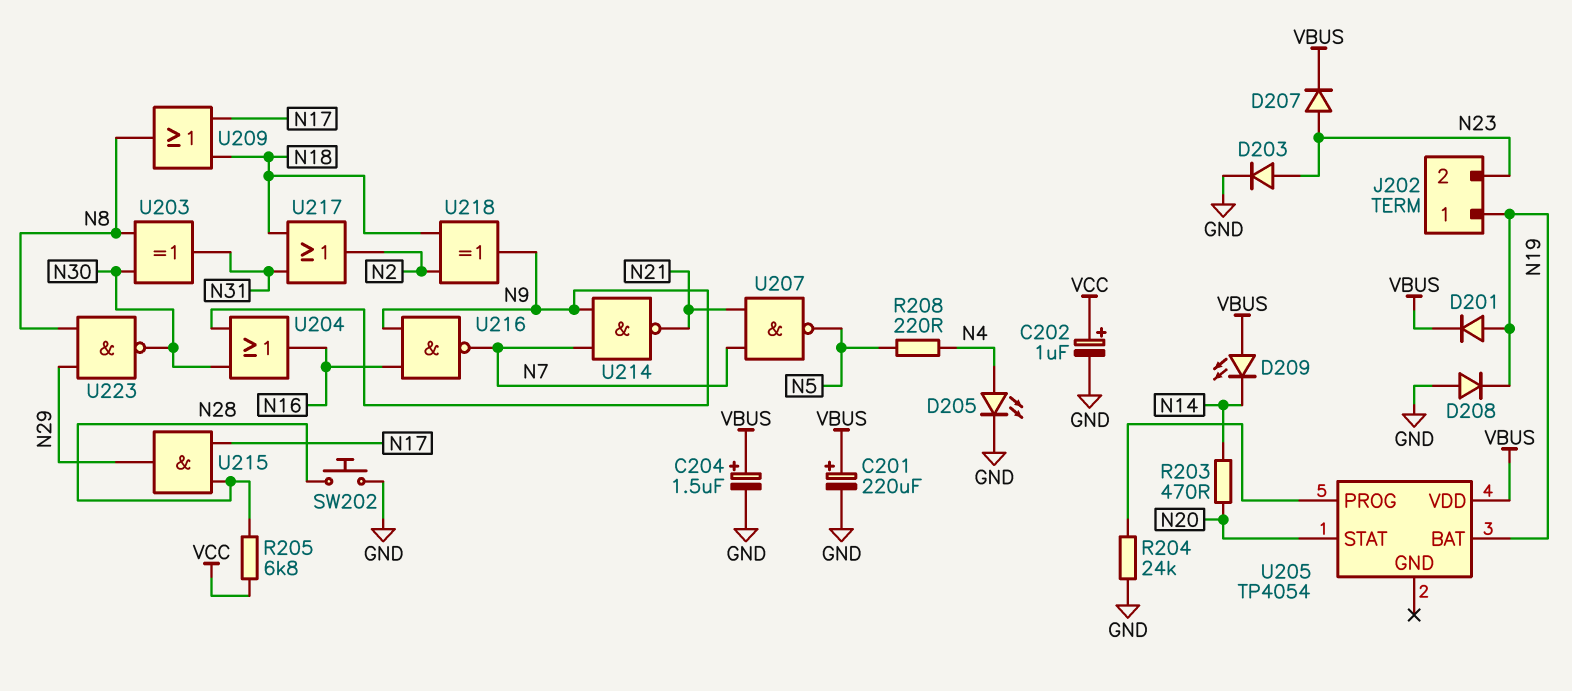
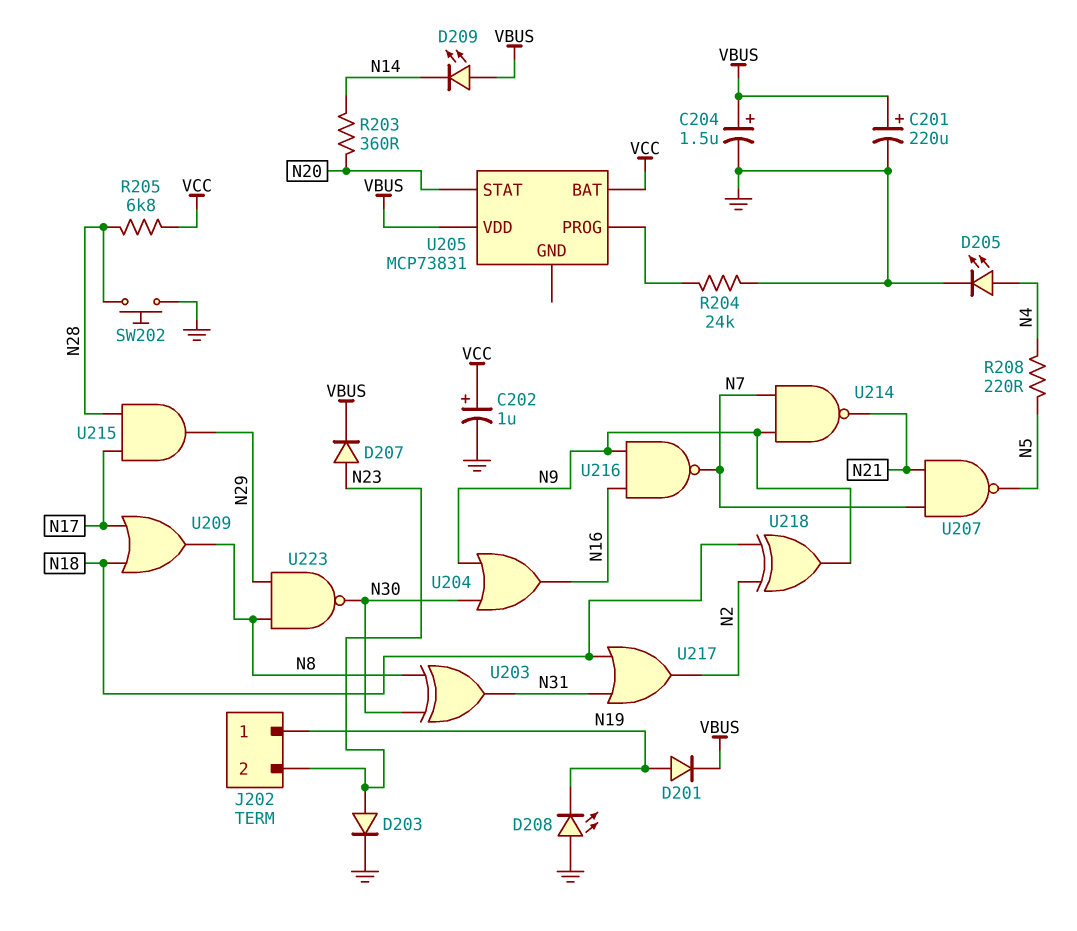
D208: diode (A GND, K N19) -> LED (A GND, K N19)
R203: 470 (N14, N20) -> 360 (N14, N20)
U205: TP4054 -> MCP73831
U205 pin BAT: N19 -> VCC

